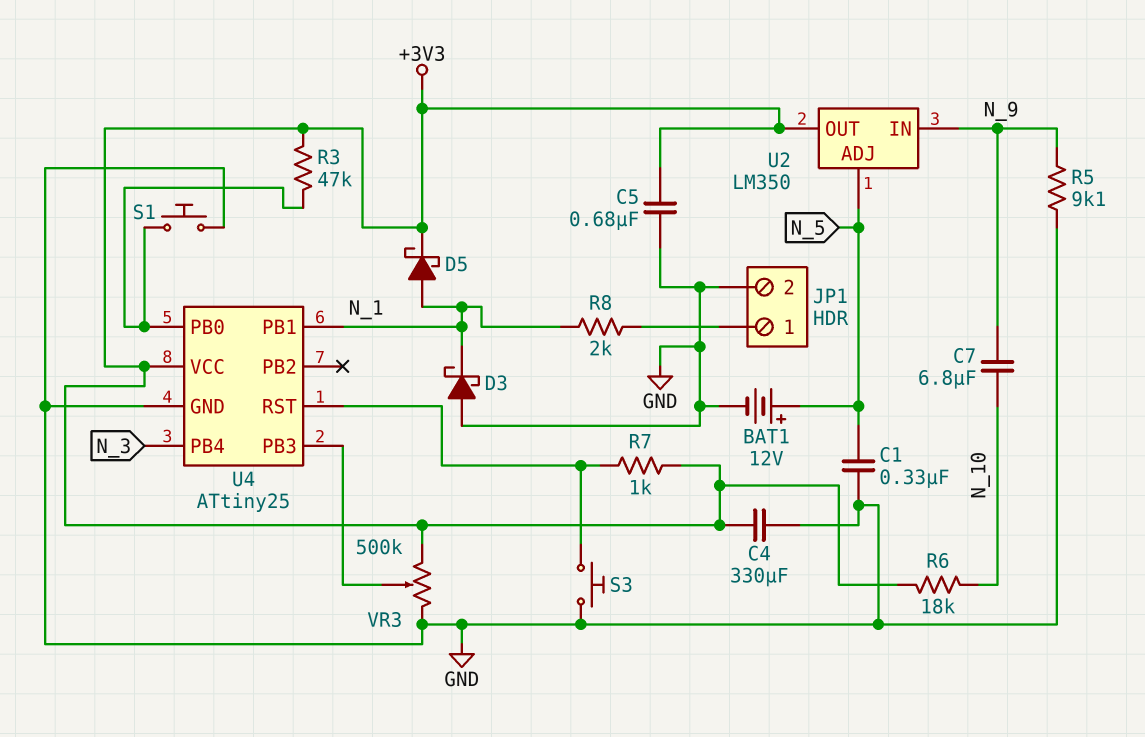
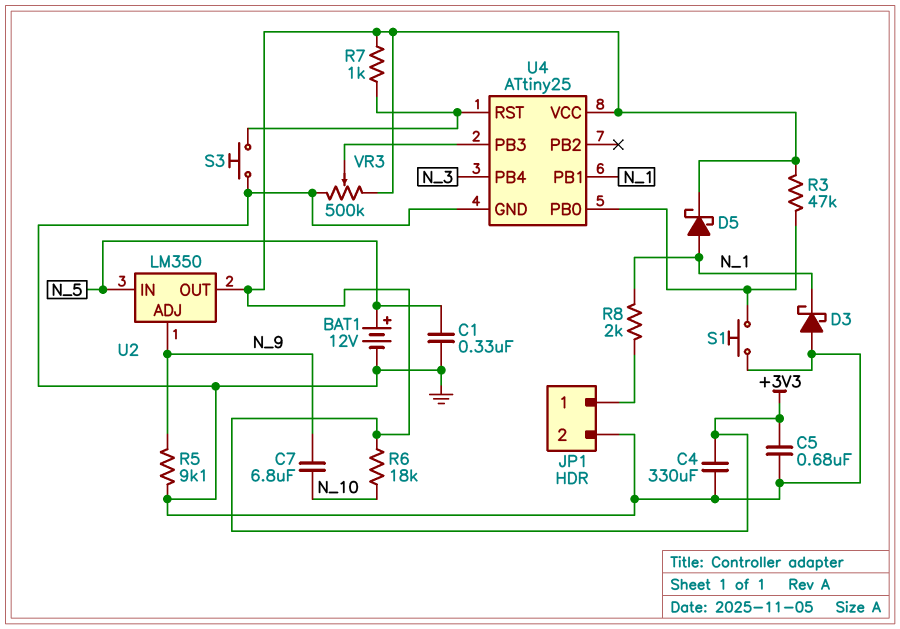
U2 pin ADJ: N_5 -> N_9
U2 pin IN: N_9 -> N_5

